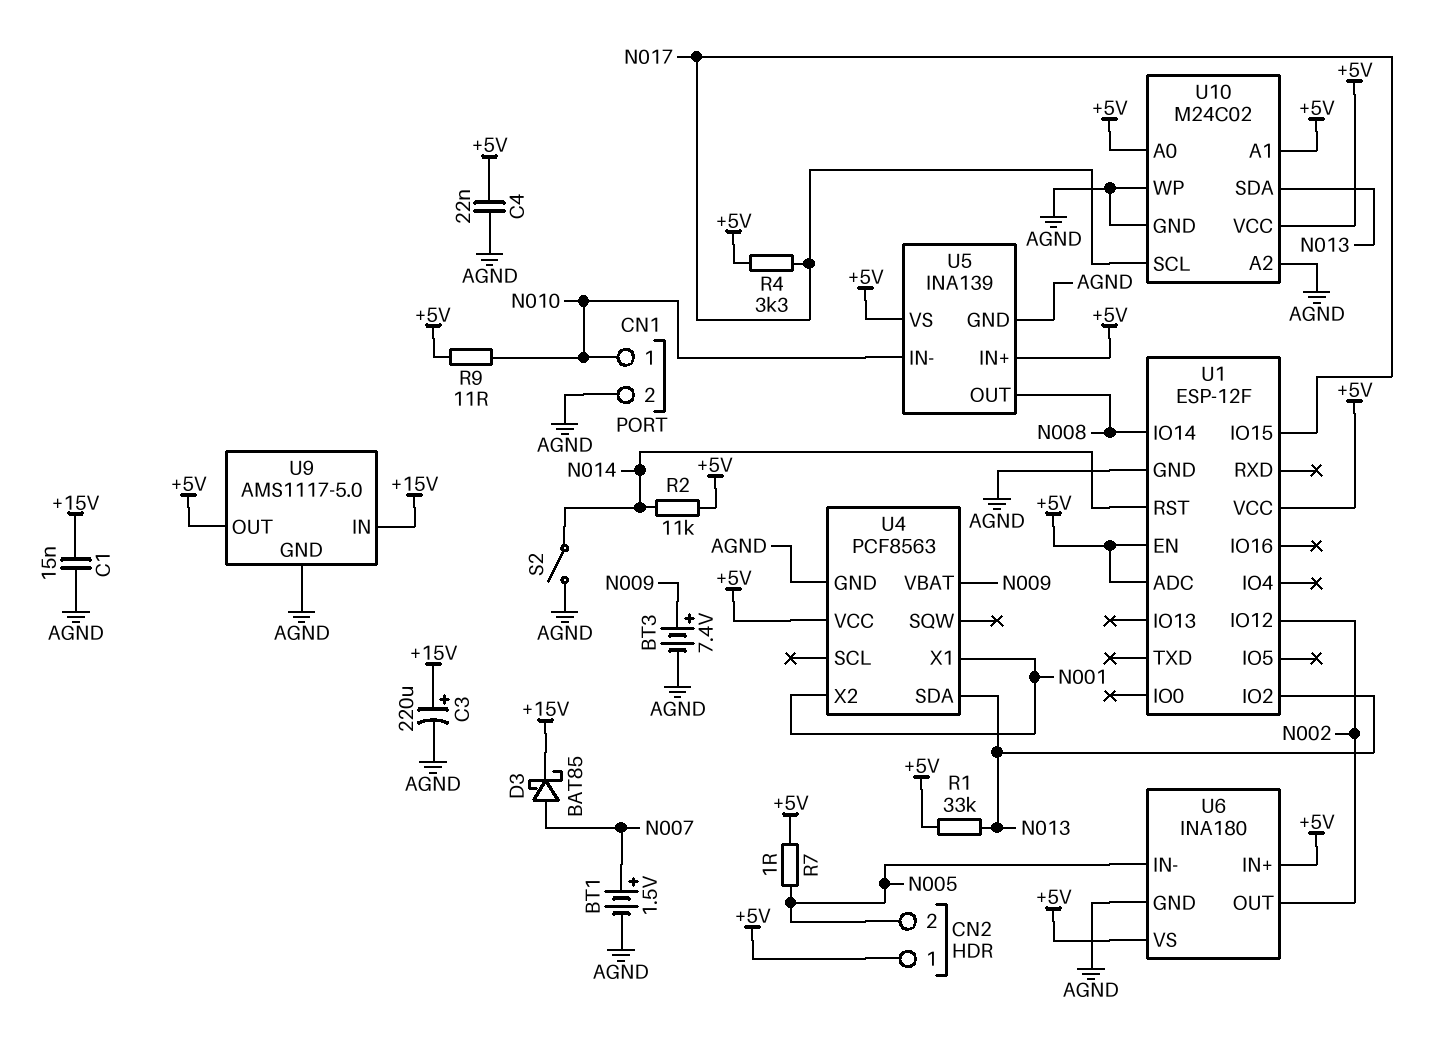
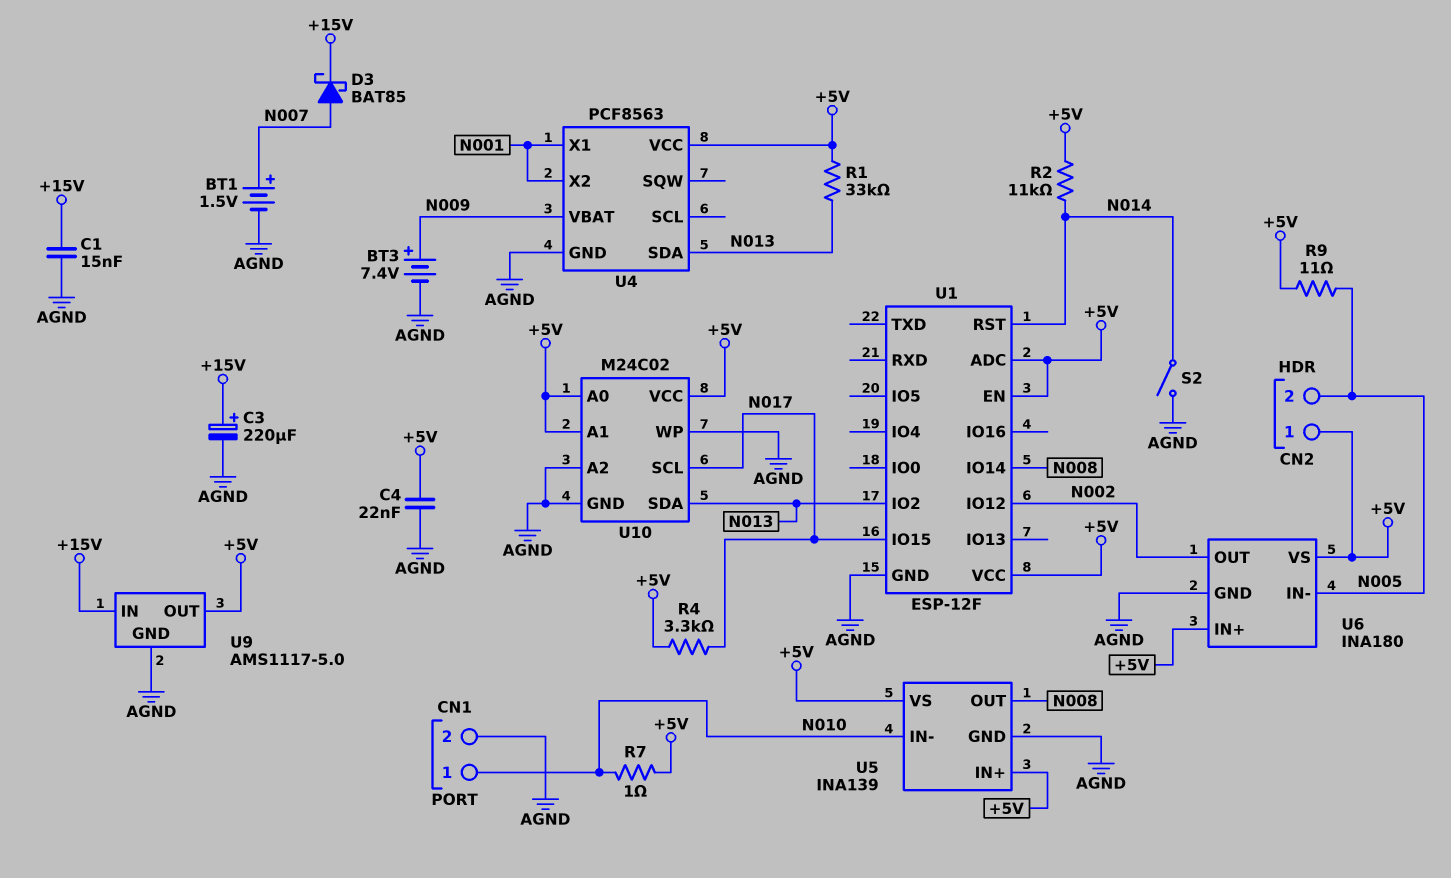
R7: 1 (+5V, N005) -> 1 (+5V, N010)
R9: 11 (+5V, N010) -> 11 (+5V, N005)

